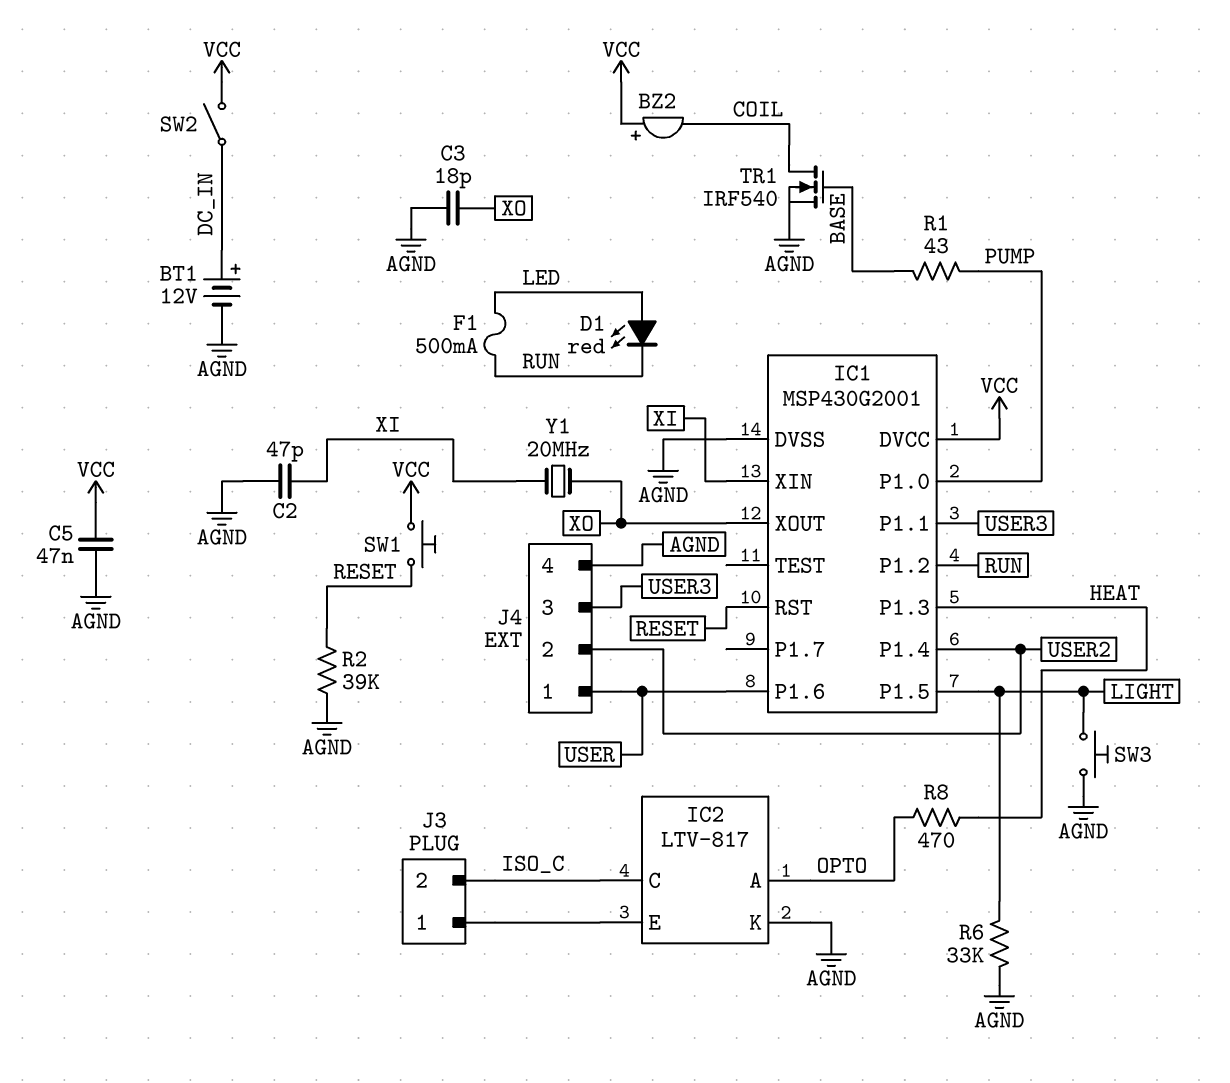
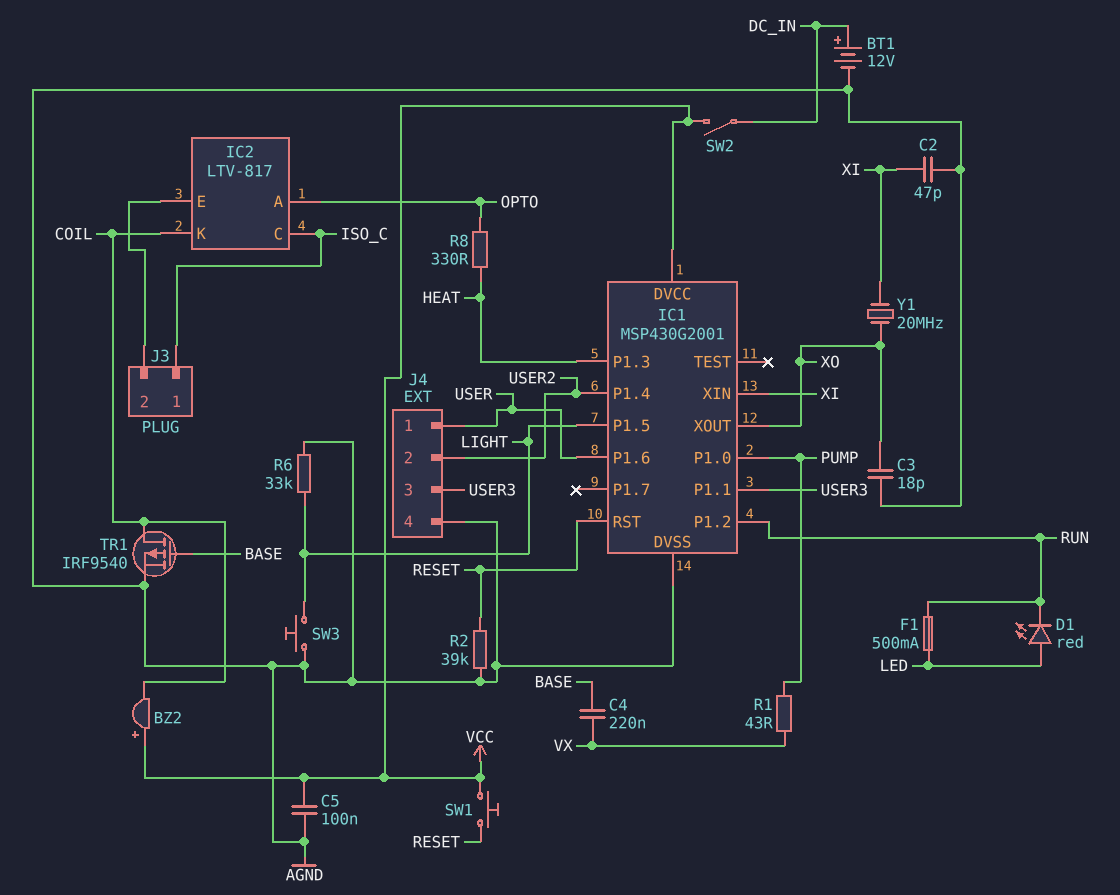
C4: none -> 220nF (BASE, VX)
C5: 47nF (AGND, VCC) -> 100nF (AGND, VCC)
IC2 pin K: AGND -> COIL
J3 pin 1: IC2/E -> ISO_C
J3 pin 2: ISO_C -> IC2/E
R1: 43 (BASE, PUMP) -> 43 (PUMP, VX)
R8: 470 (HEAT, OPTO) -> 330 (HEAT, OPTO)
TR1: NMOS IRF540 (G BASE, D COIL, S AGND) -> PMOS IRF9540 (G BASE, D COIL, S AGND)

